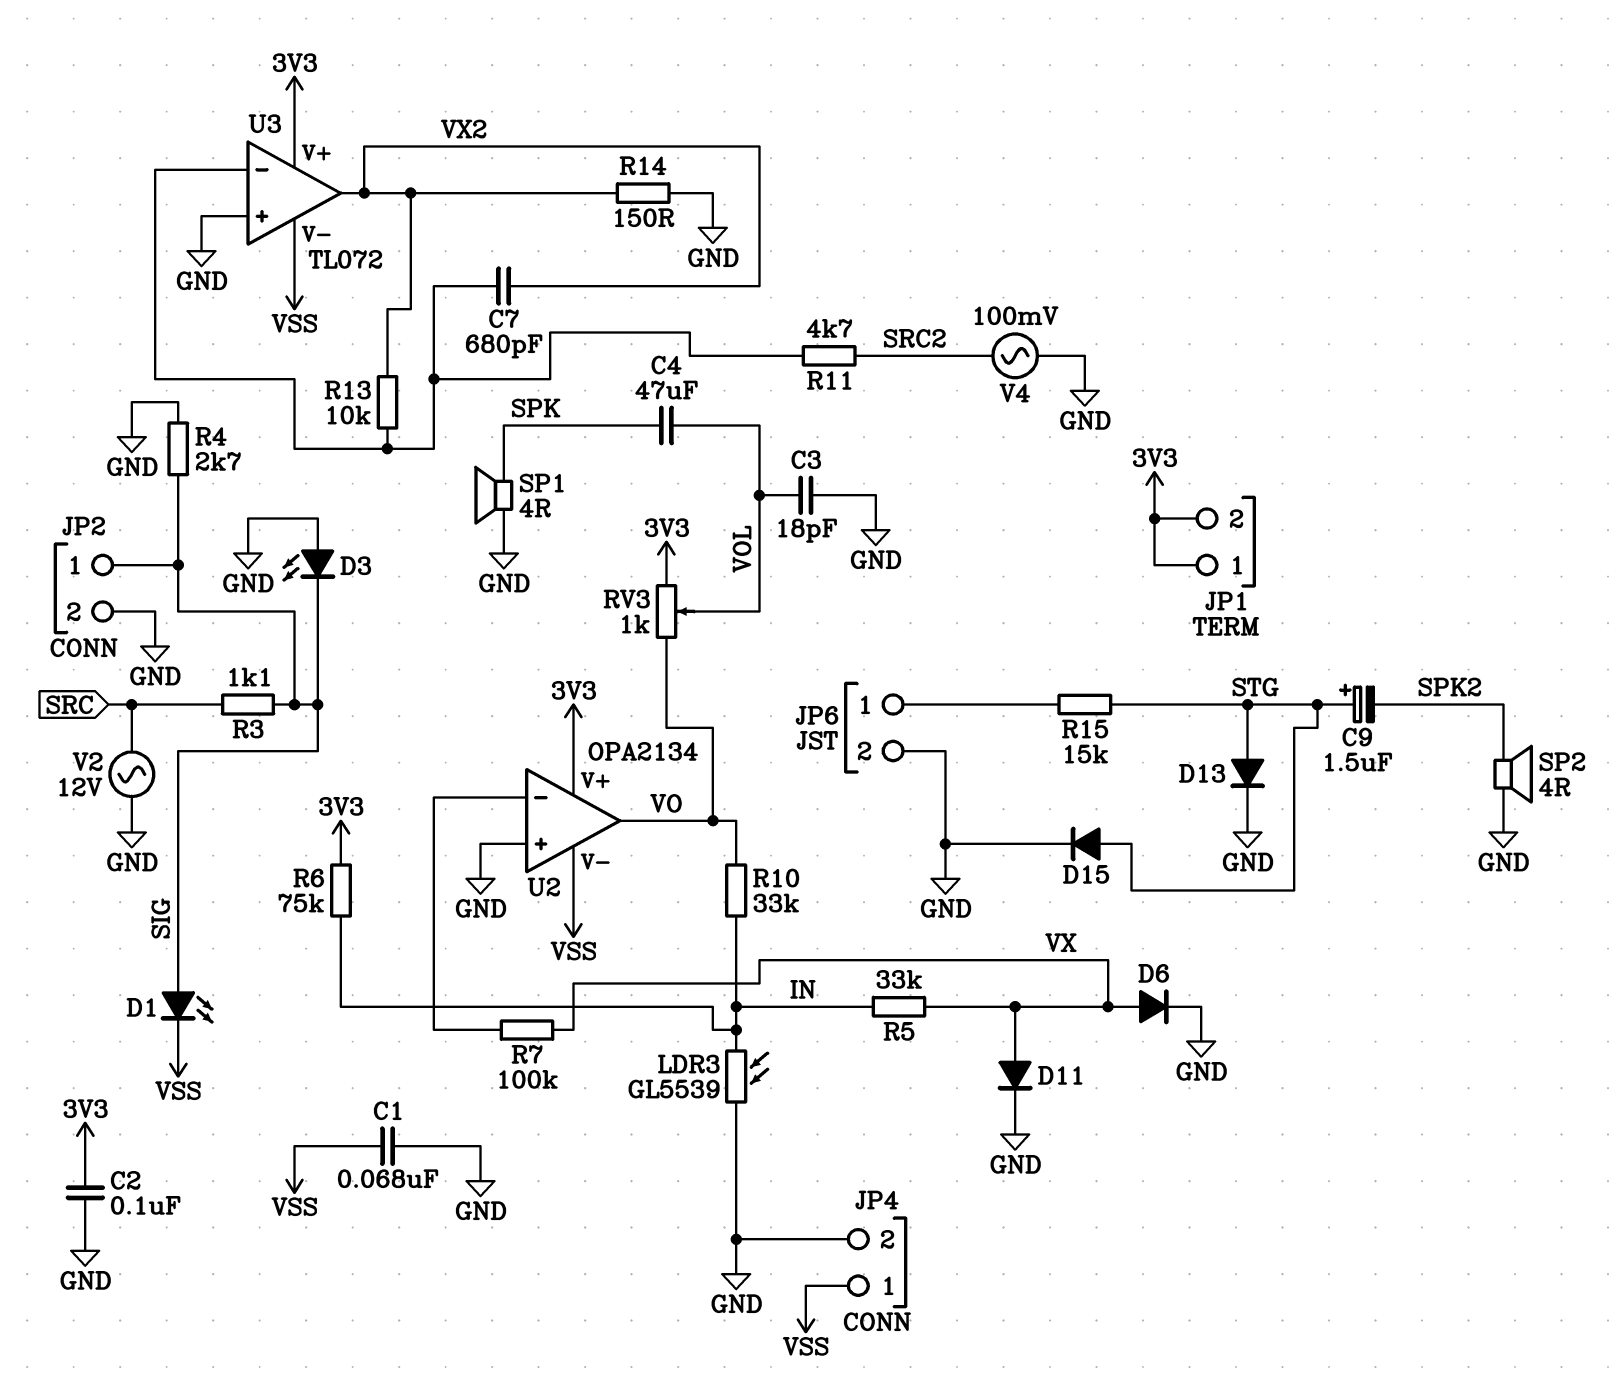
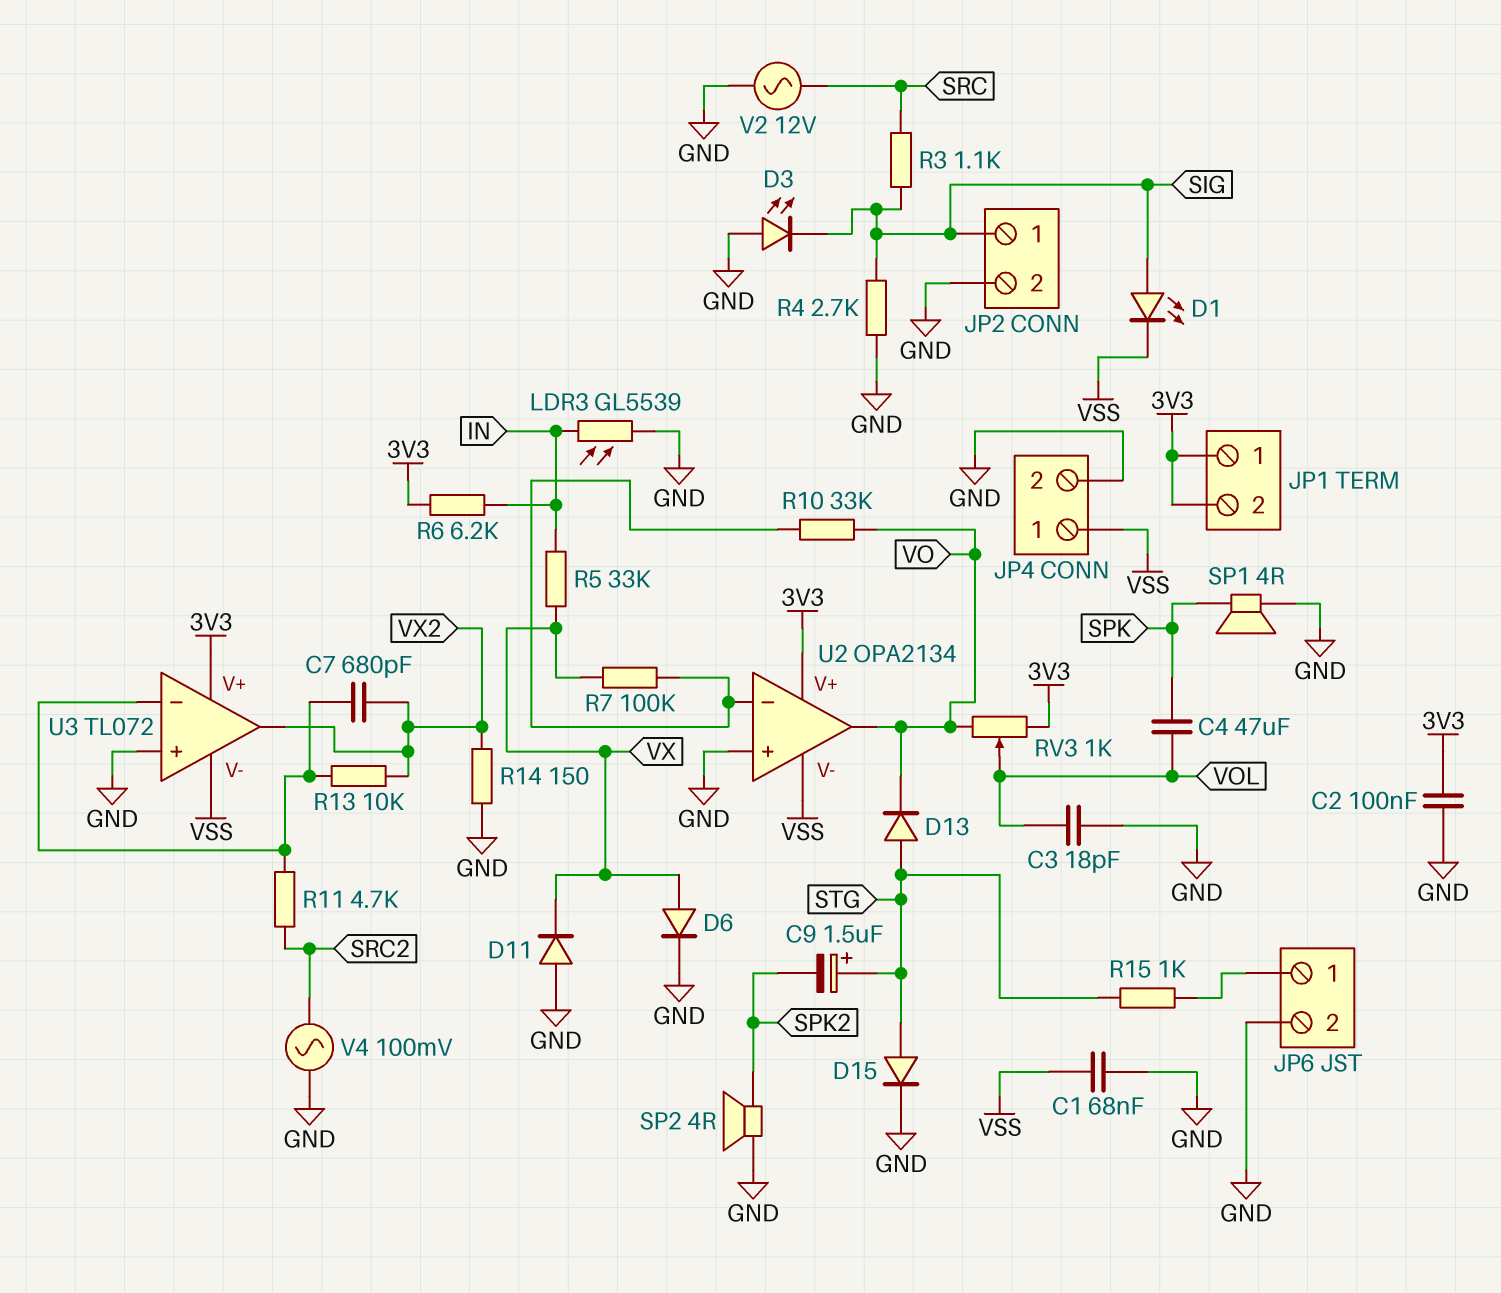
D11: diode (A VX, K GND) -> diode (A GND, K VX)
D13: diode (A STG, K GND) -> diode (A STG, K VO)
R6: 75k (3V3, IN) -> 6.2k (3V3, IN)
R10: 33k (IN, VO) -> 33k (U2/in-, VO)
R15: 15k (JP6/1, STG) -> 1k (JP6/1, STG)

